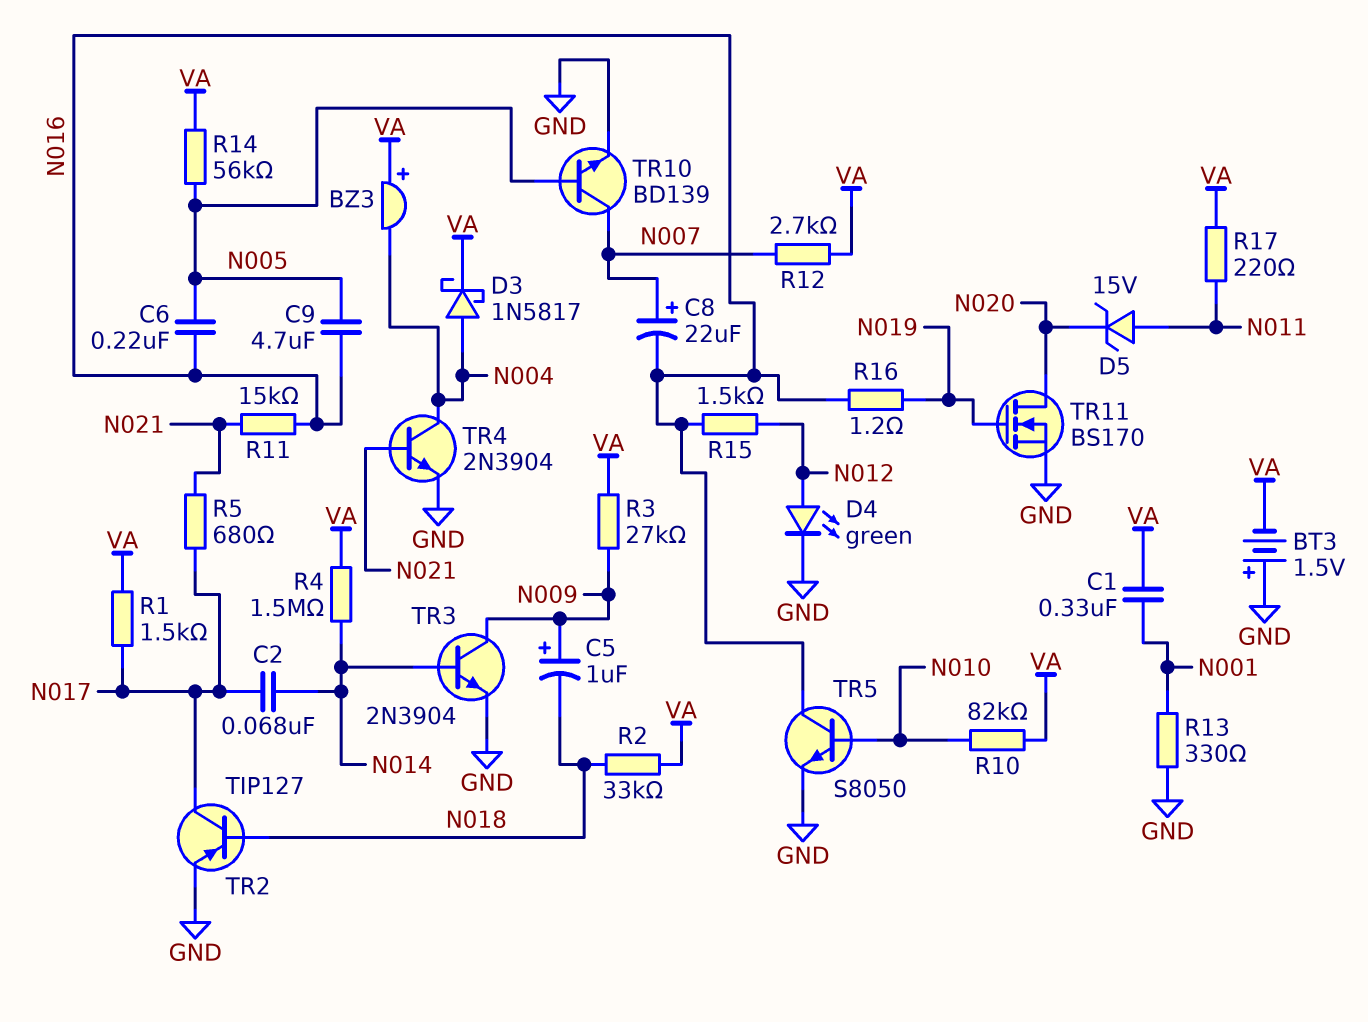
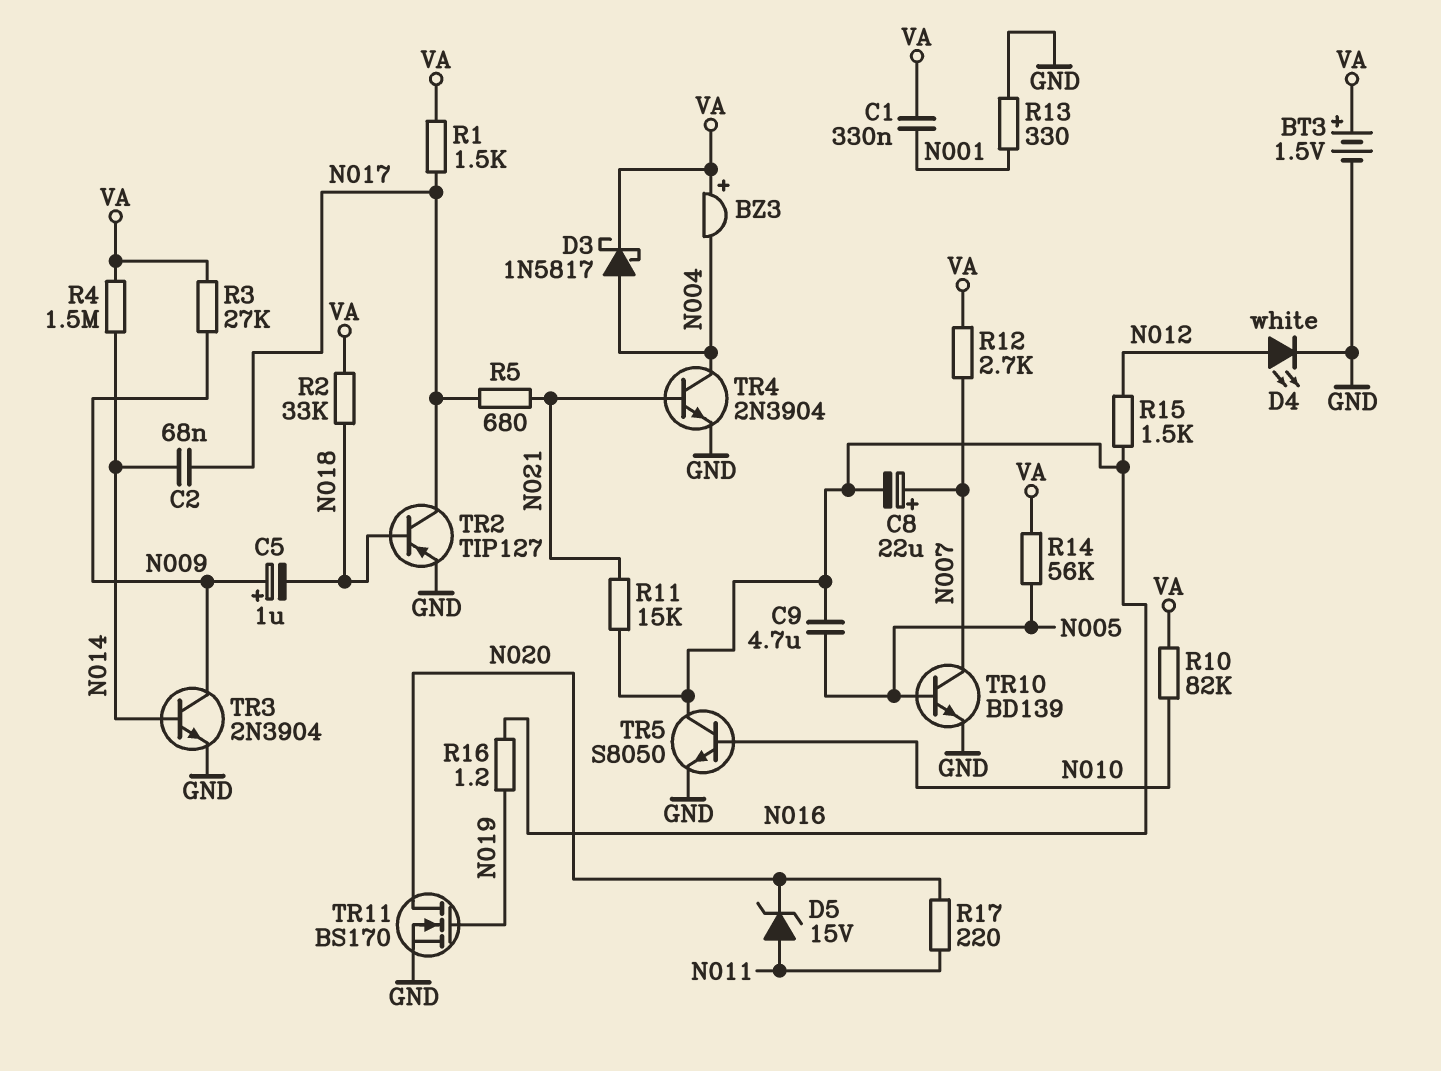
BT3: 1.5V (plus GND, minus VA) -> 1.5V (plus VA, minus GND)
C6: 220nF (N005, N016) -> none
D4: LED green (A N012, K GND) -> LED white (A N012, K GND)
R17: 220 (N011, VA) -> 220 (N011, N020)

